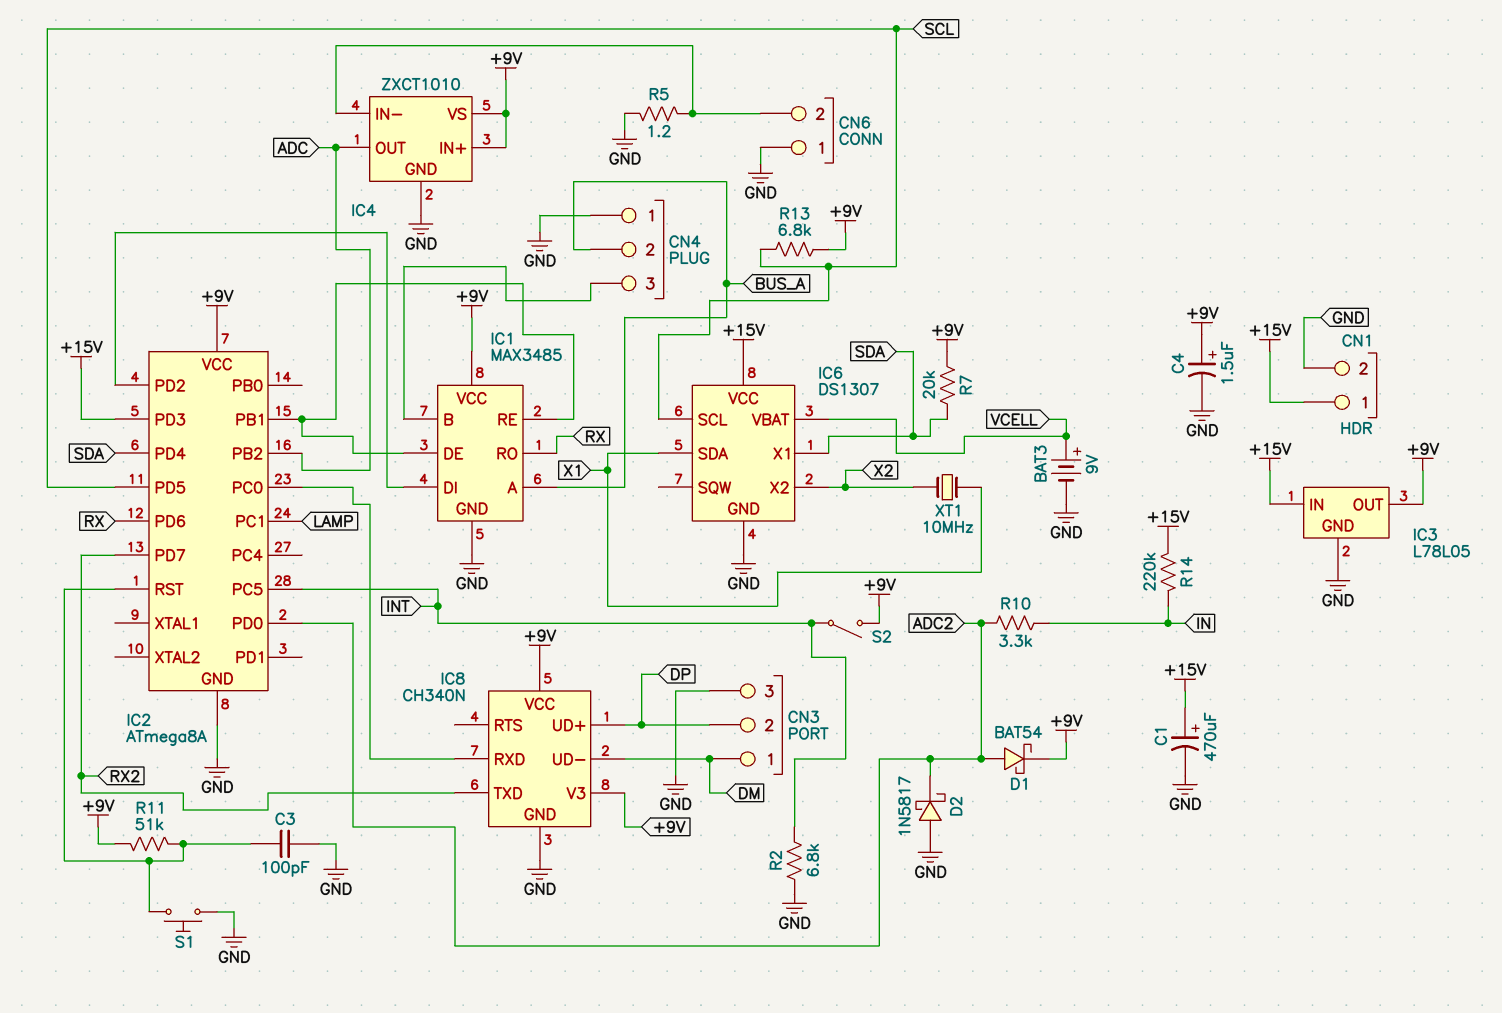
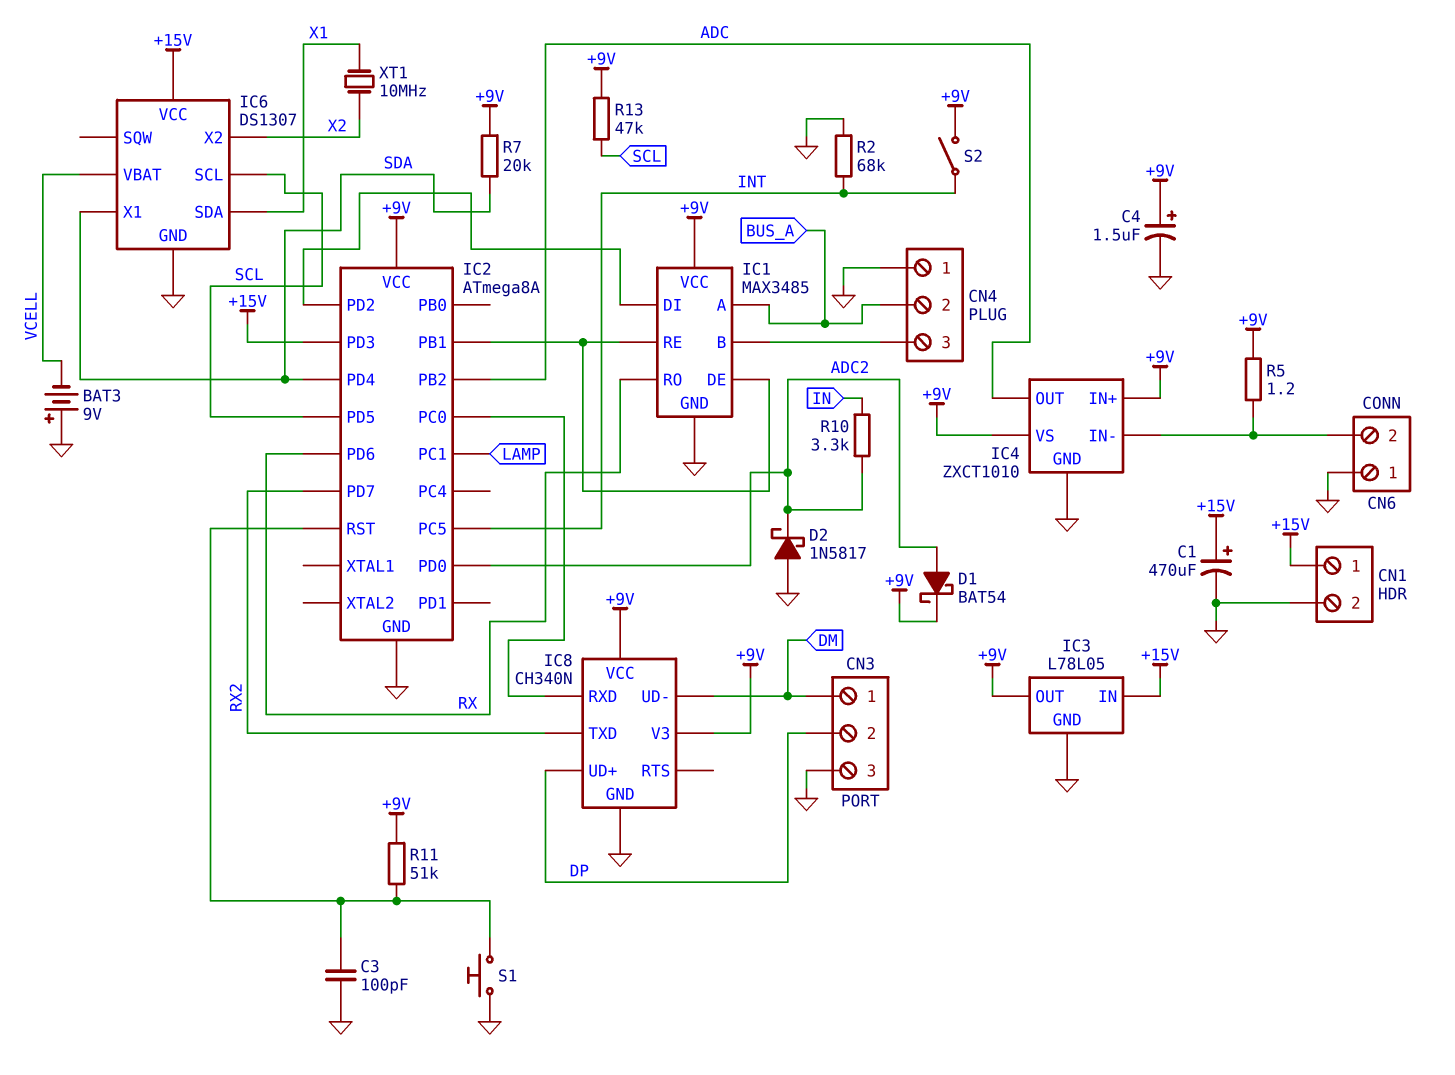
BAT3: 9V (plus VCELL, minus GND) -> 9V (plus GND, minus VCELL)
R2: 6.8k (GND, INT) -> 68k (GND, INT)
R5: 1.2 (CN6/2, GND) -> 1.2 (+9V, CN6/2)
R13: 6.8k (+9V, SCL) -> 47k (+9V, SCL)
R14: 220k (+15V, IN) -> none

